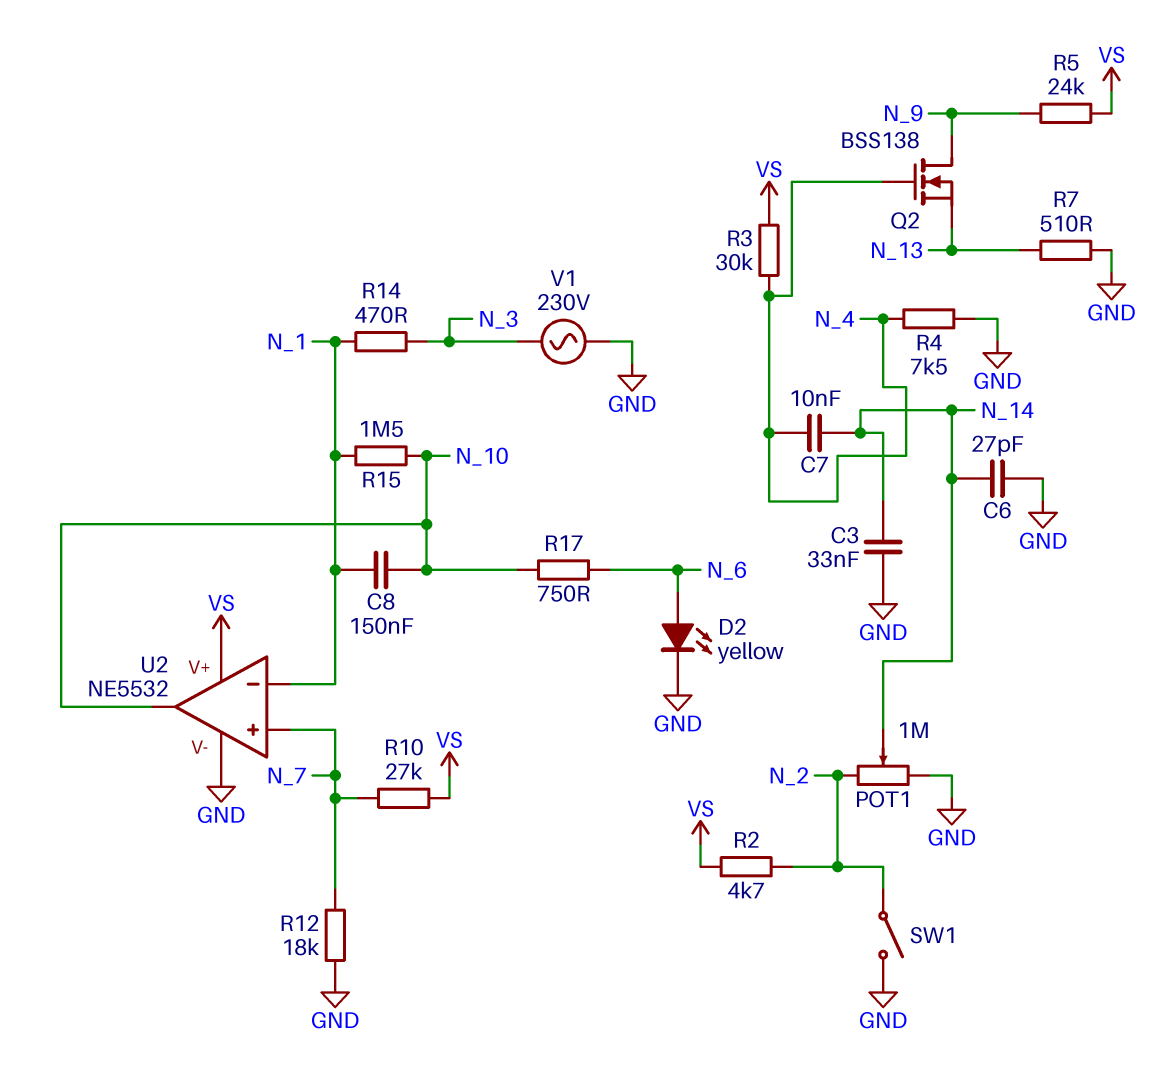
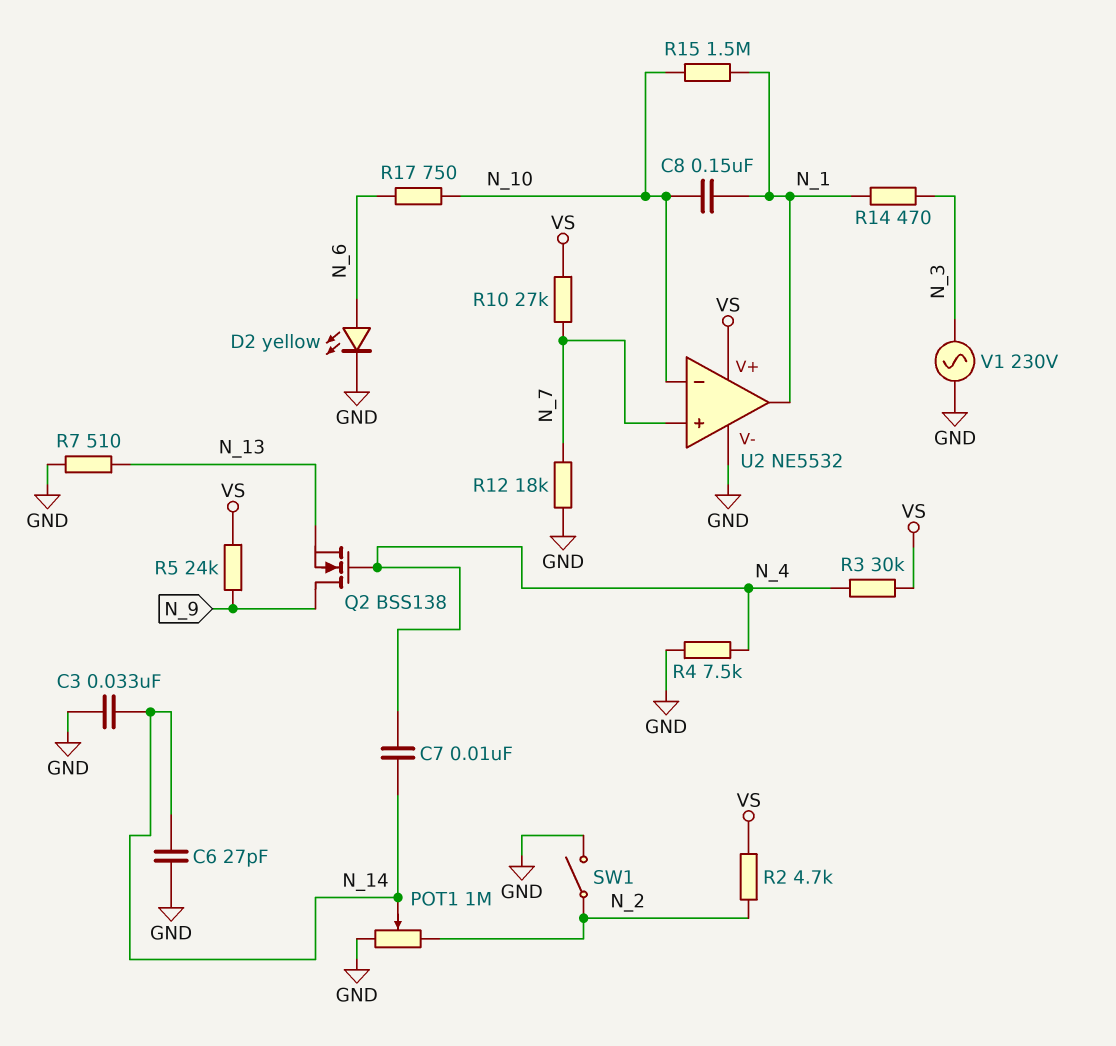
U2 pin in-: N_1 -> N_10
U2 pin out: N_10 -> N_1

